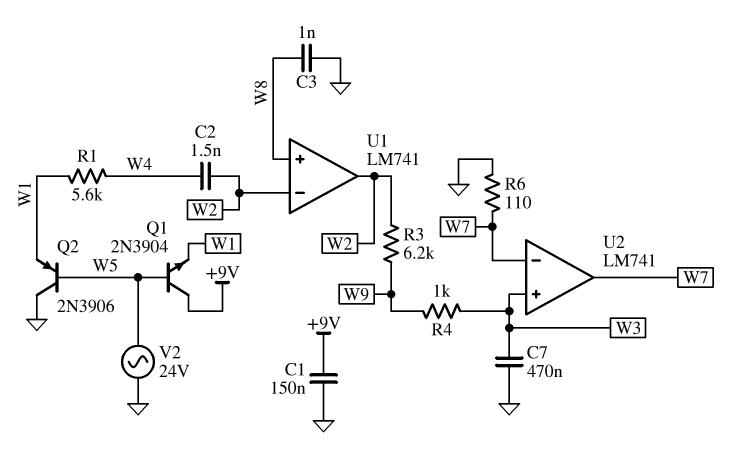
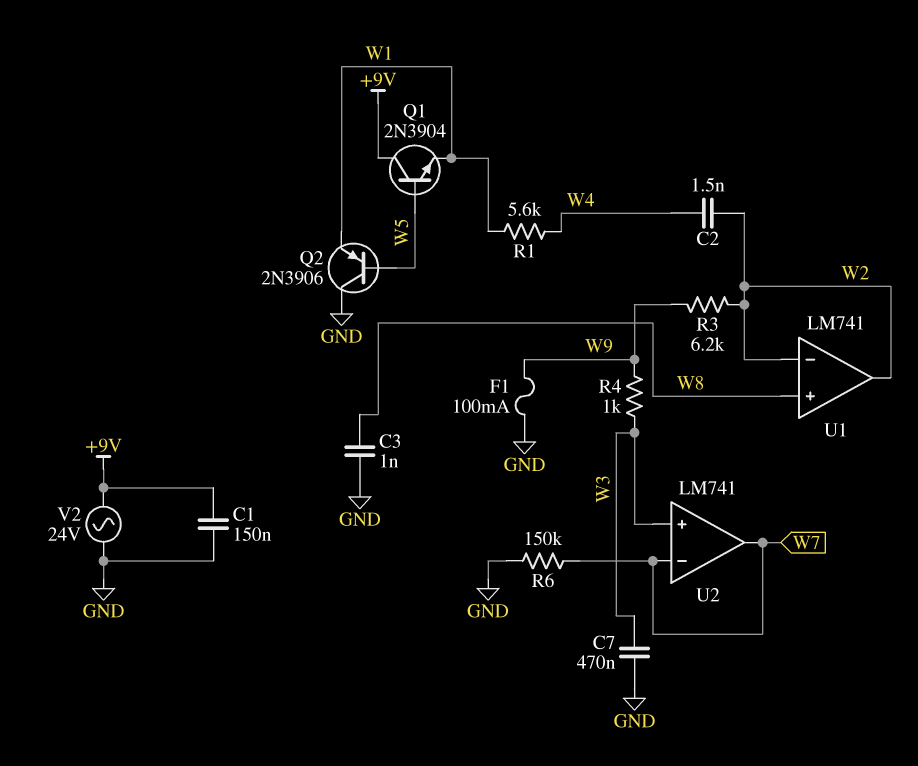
F1: none -> 100mA (GND, W9)
R6: 110 (GND, W7) -> 150k (GND, W7)
V2: AC 24V (GND, W5) -> AC 24V (+9V, GND)

